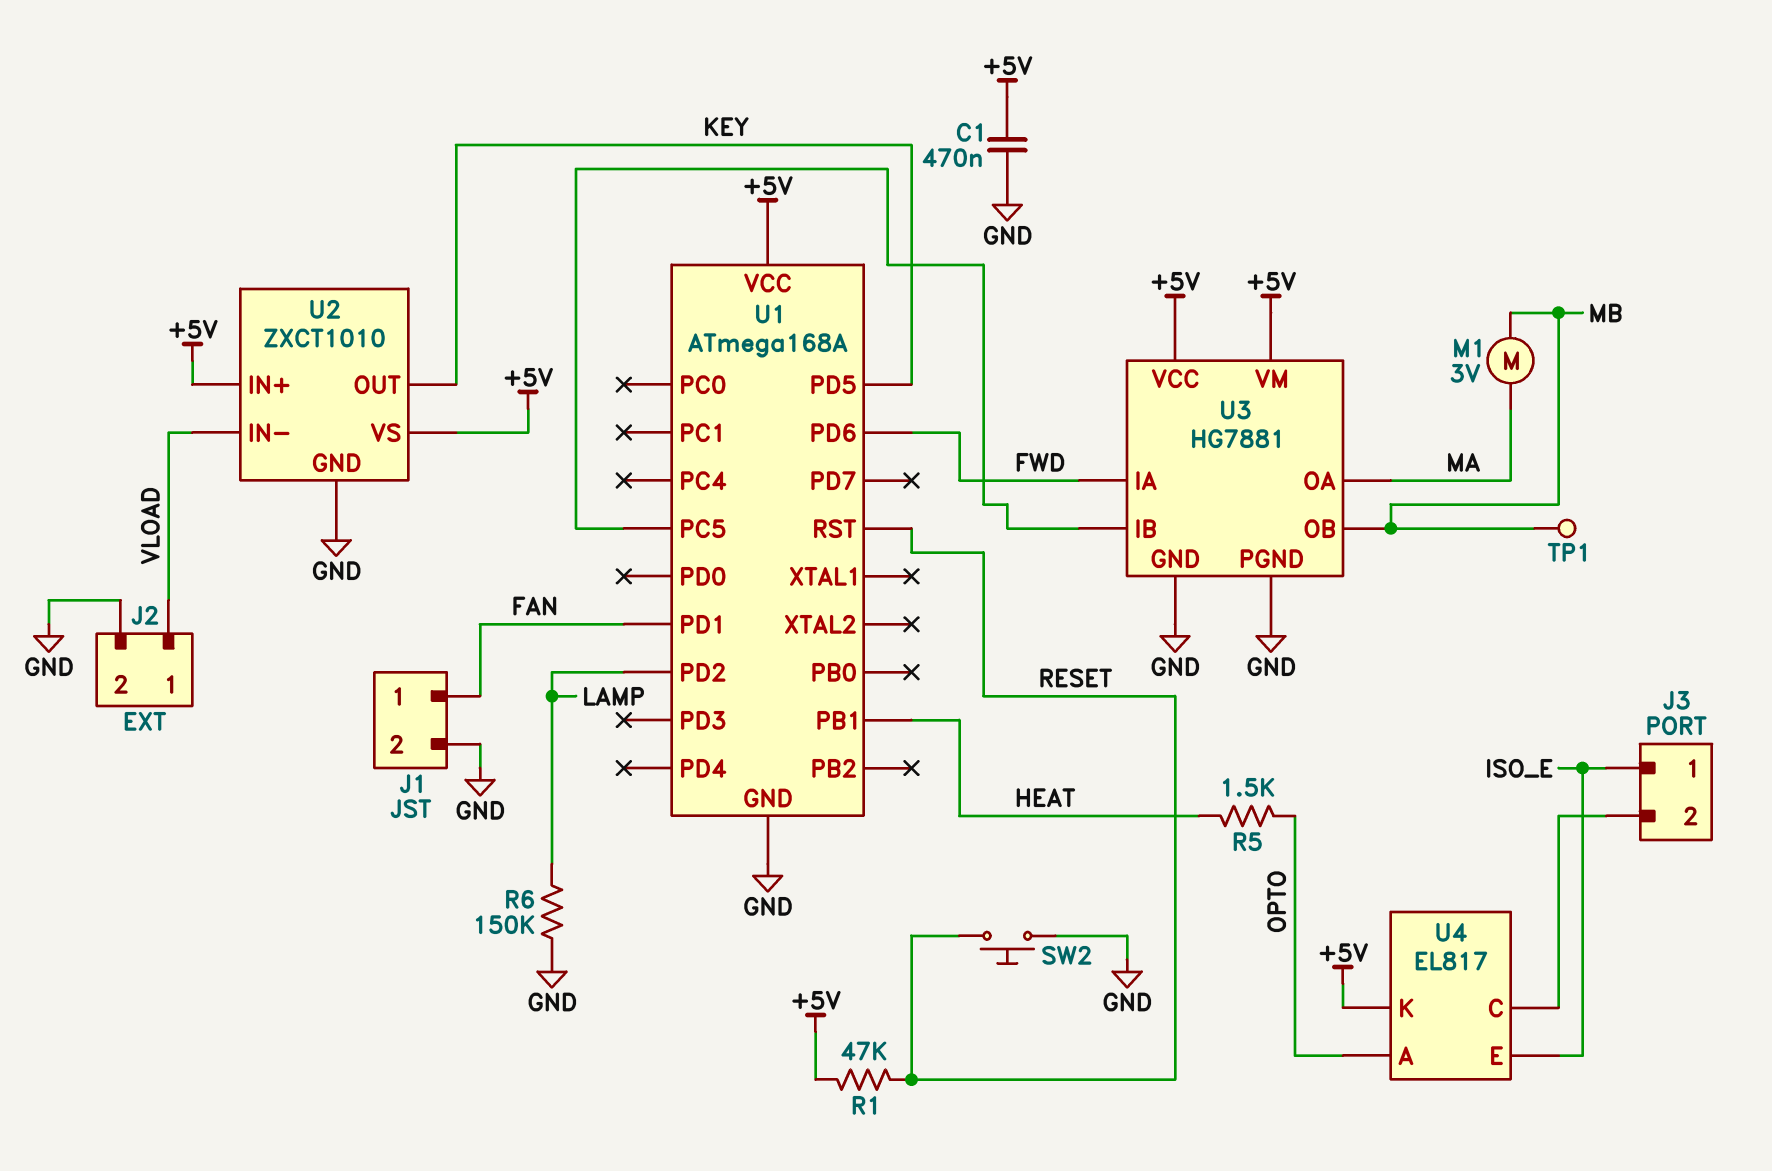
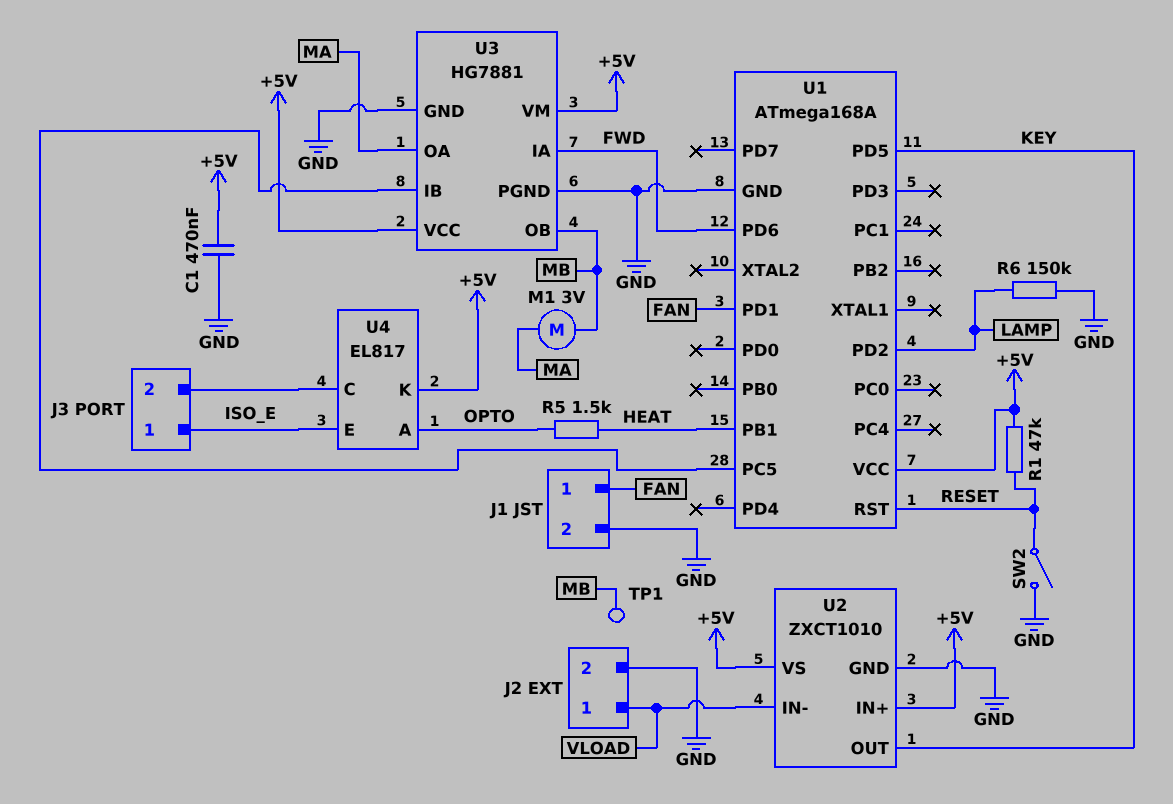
SW2: button (GND, RESET) -> switch (GND, RESET)

